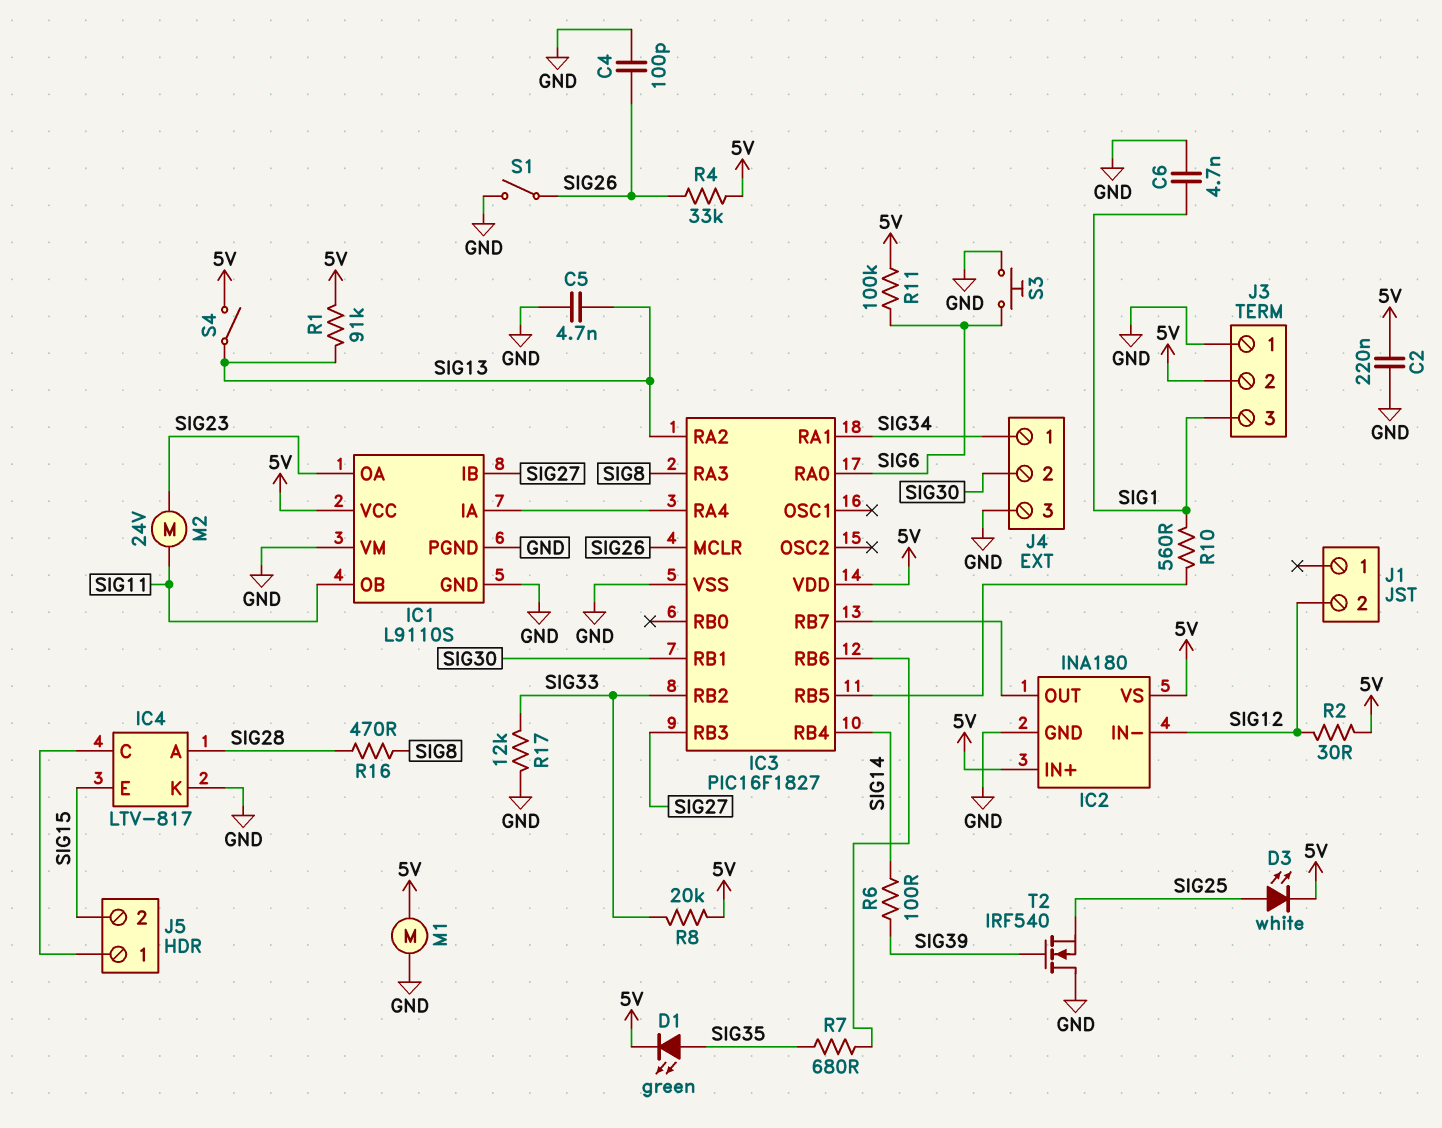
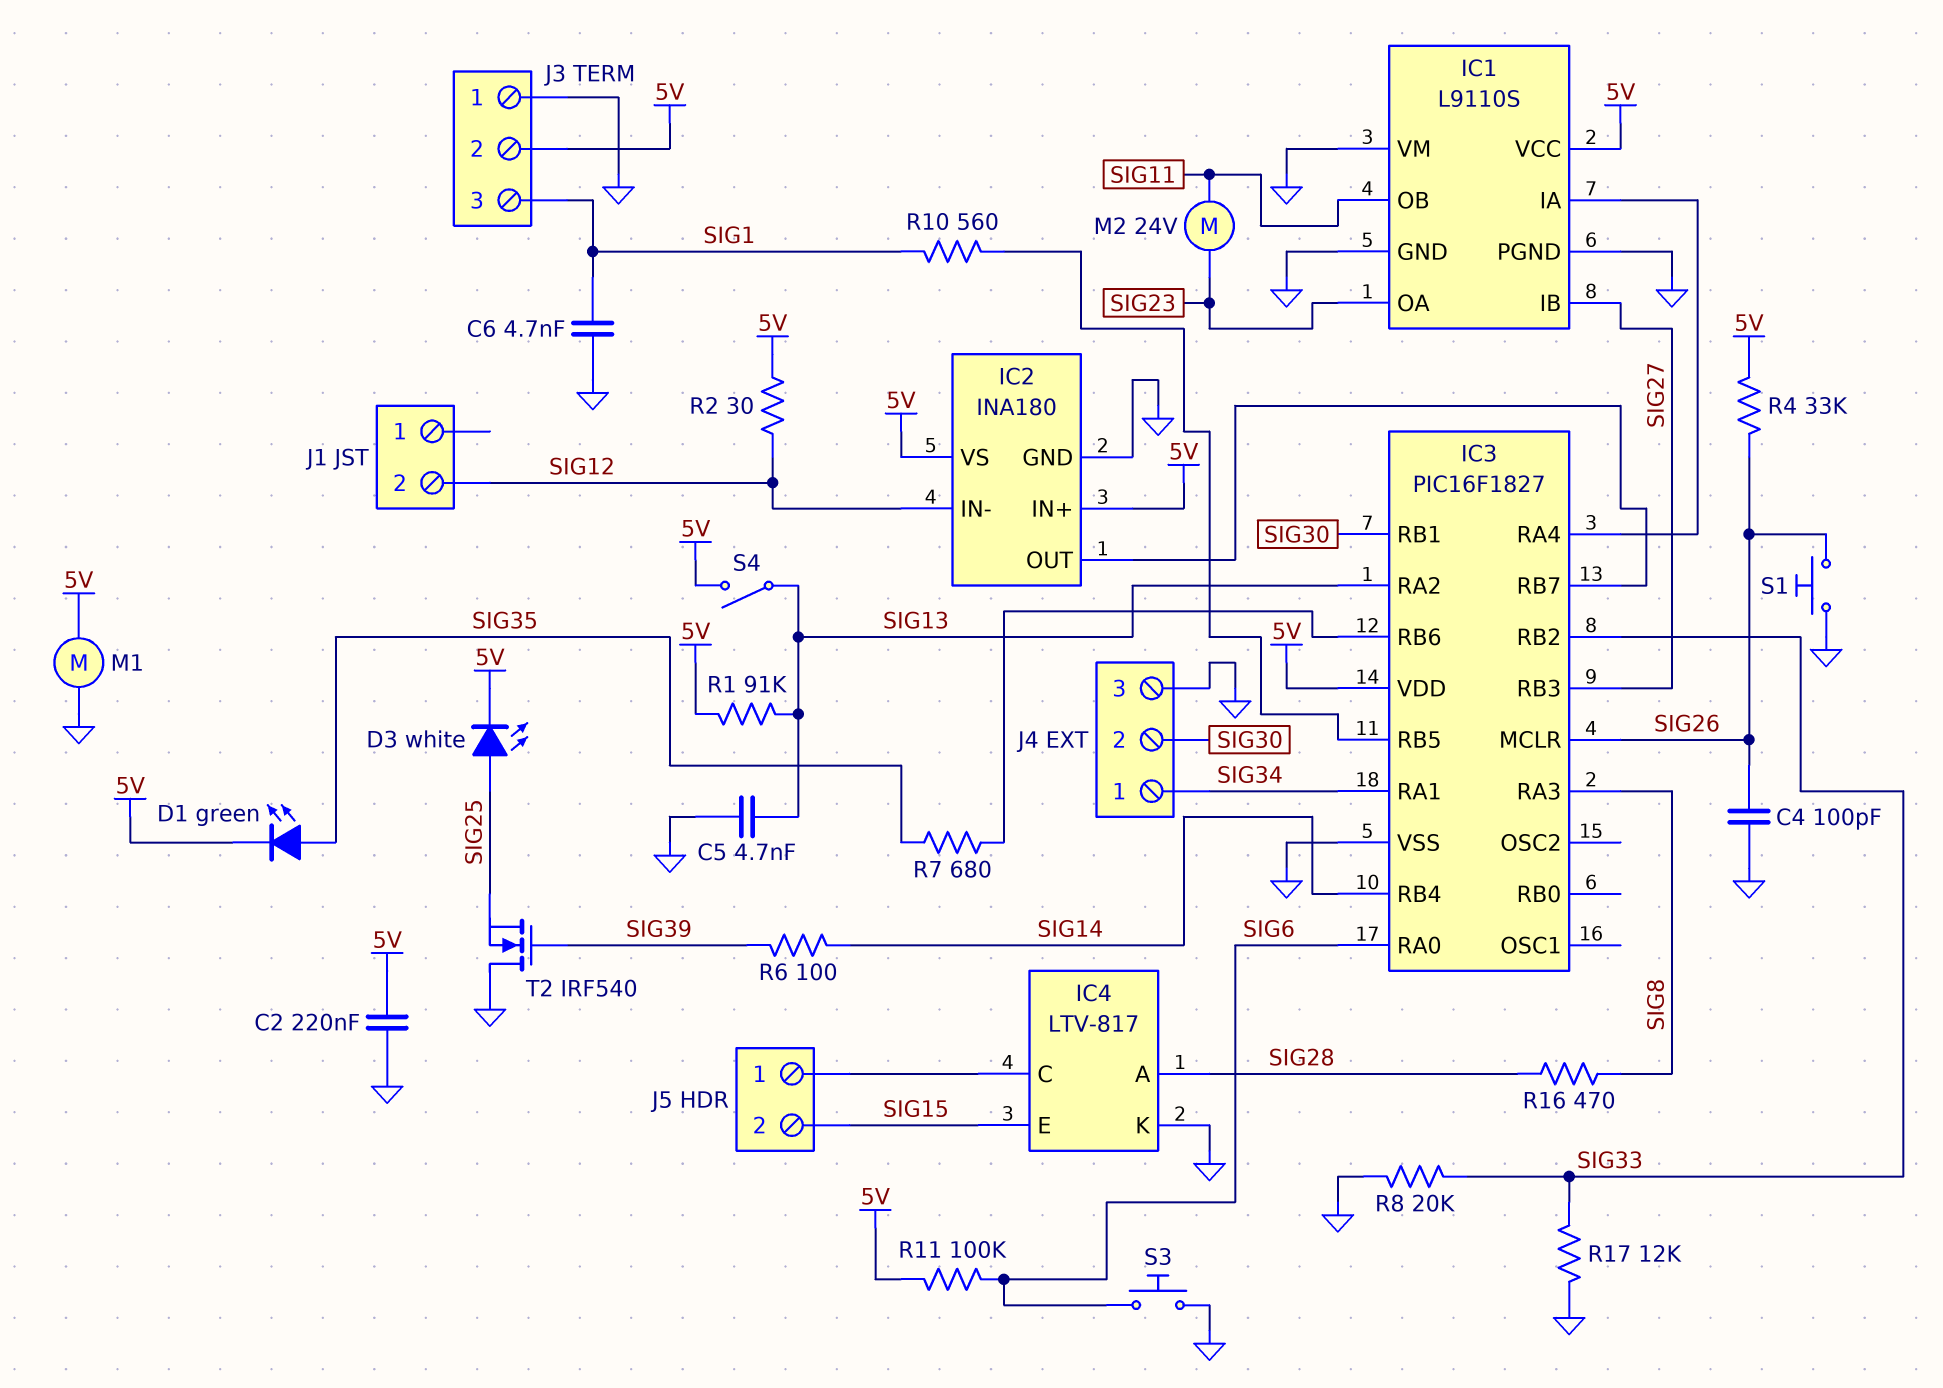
R8: 20k (5V, SIG33) -> 20k (GND, SIG33)
S1: switch (GND, SIG26) -> button (GND, SIG26)

